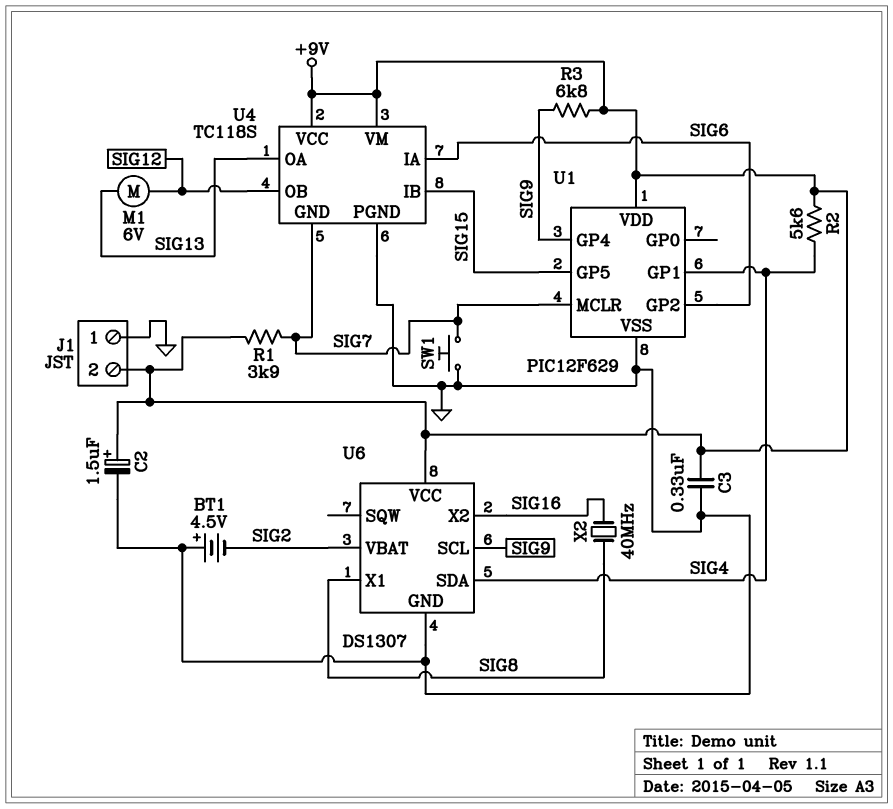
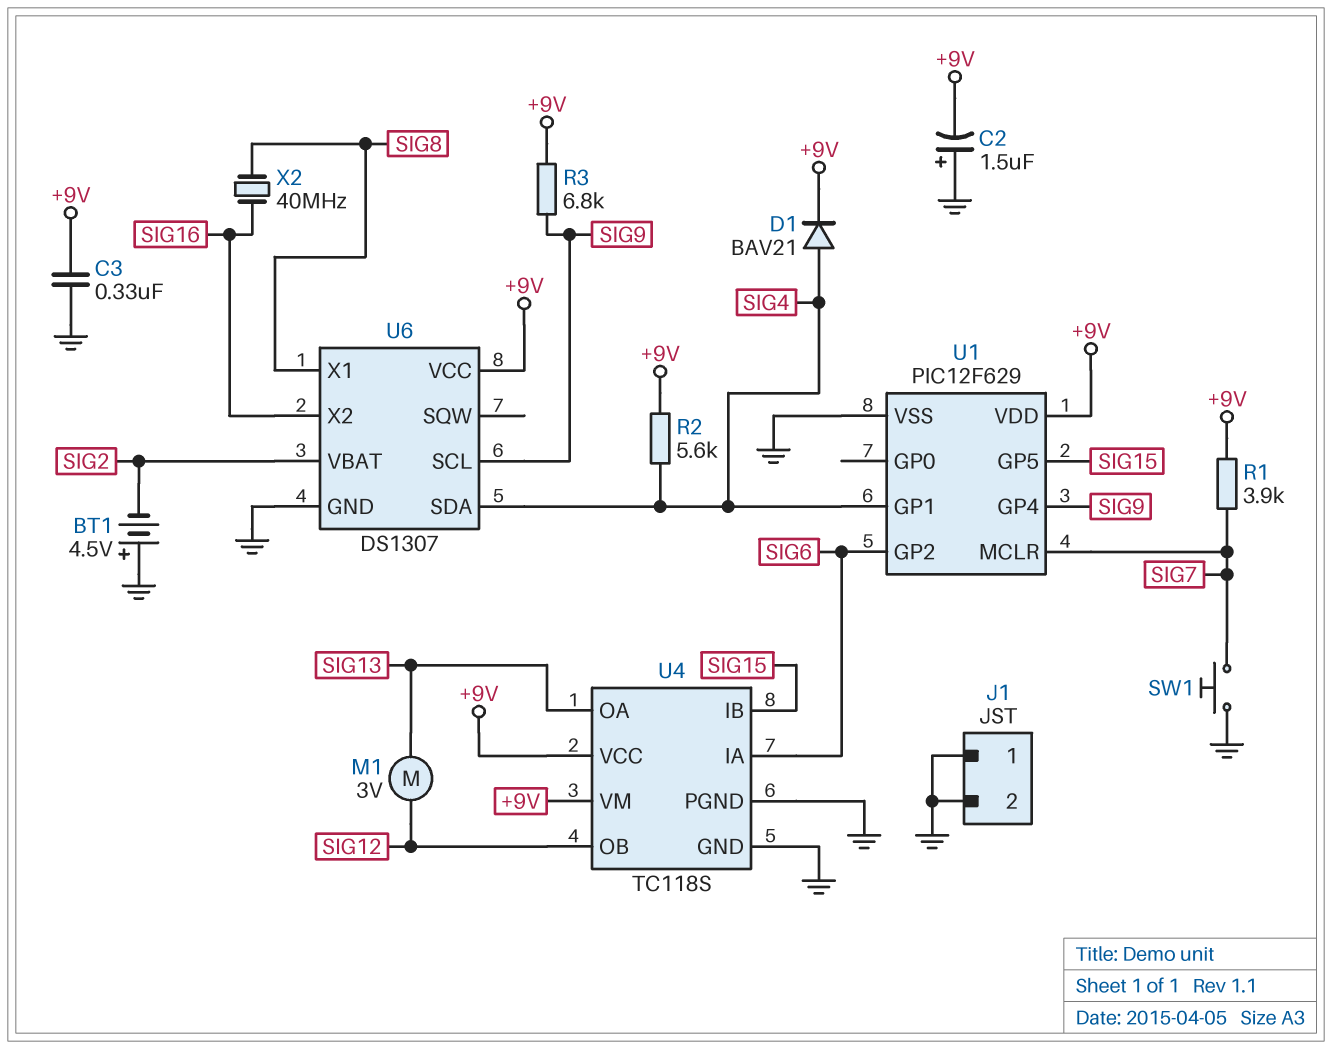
C2: 1.5uF (plus +9V, minus GND) -> 1.5uF (plus GND, minus +9V)
D1: none -> diode BAV21 (A SIG4, K +9V)
J1 pin 2: +9V -> GND
M1: motor 6V (SIG12, SIG13) -> motor 3V (SIG12, SIG13)
U4 pin GND: SIG7 -> GND

